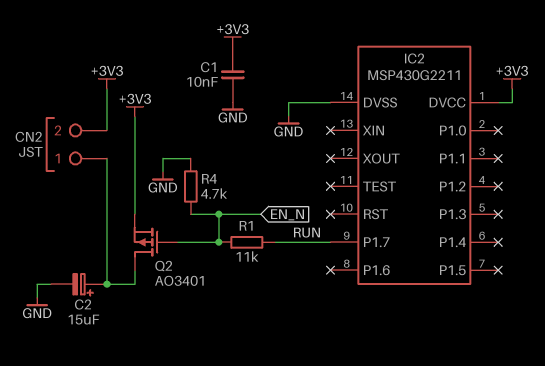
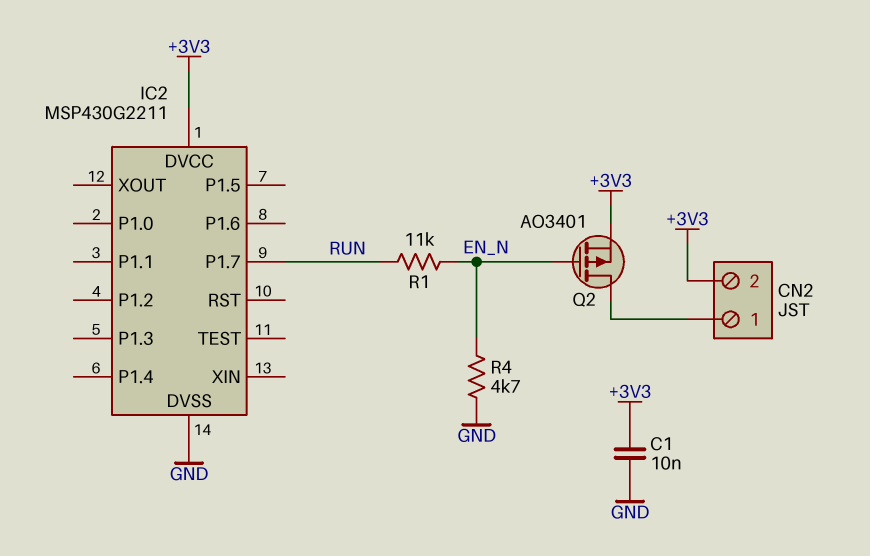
C2: 15uF (plus CN2/1, minus GND) -> none

